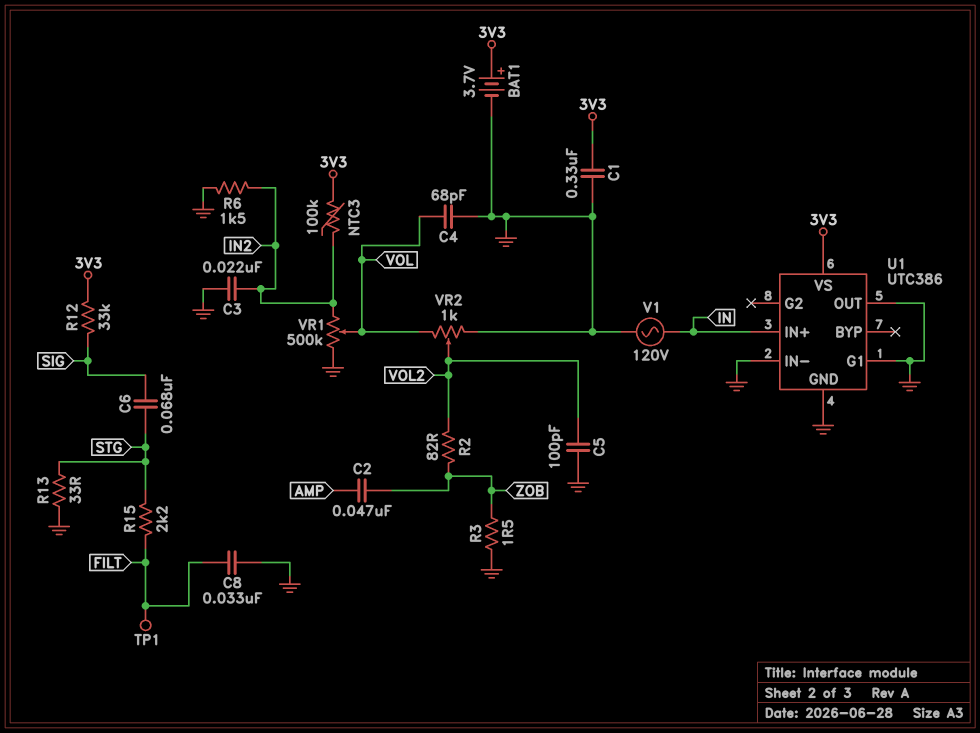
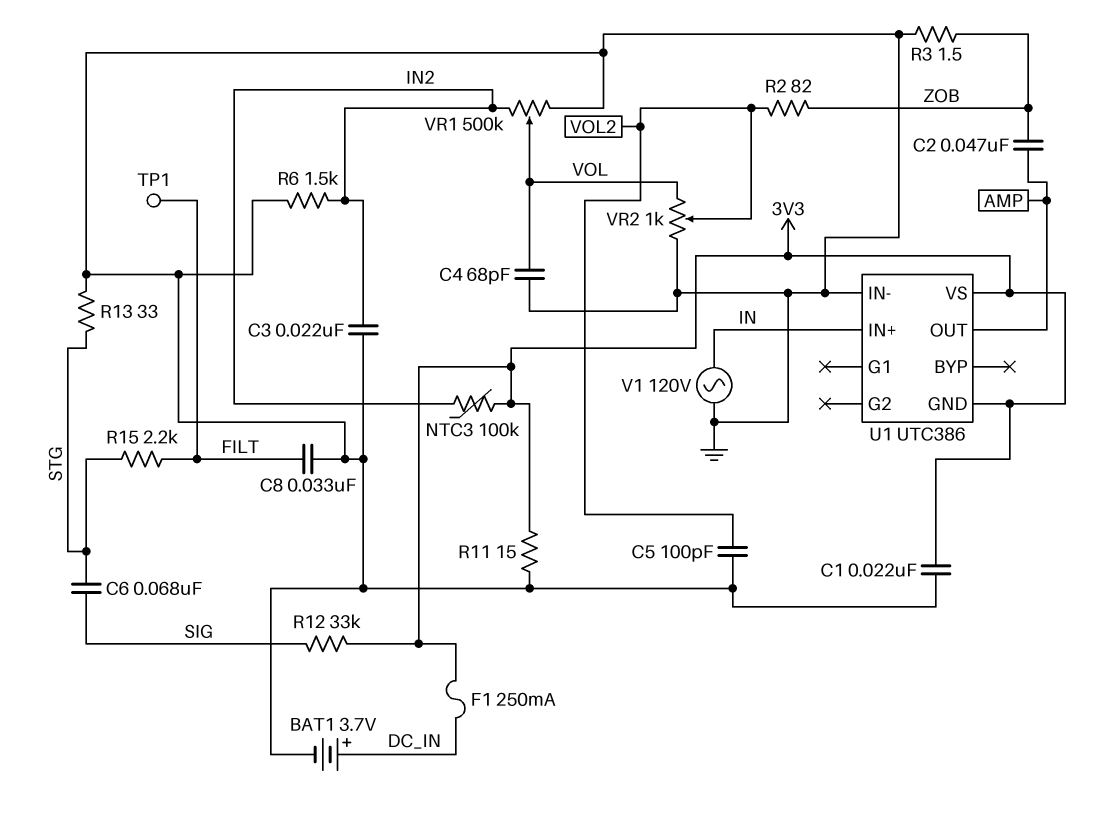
BAT1: 3.7V (plus 3V3, minus GND) -> 3.7V (plus DC_IN, minus GND)
C1: 330nF (3V3, GND) -> 22nF (3V3, GND)
F1: none -> 250mA (3V3, DC_IN)
R11: none -> 15 (3V3, GND)
U1 pin G1: GND -> none
U1 pin GND: GND -> 3V3
U1 pin OUT: GND -> AMP

